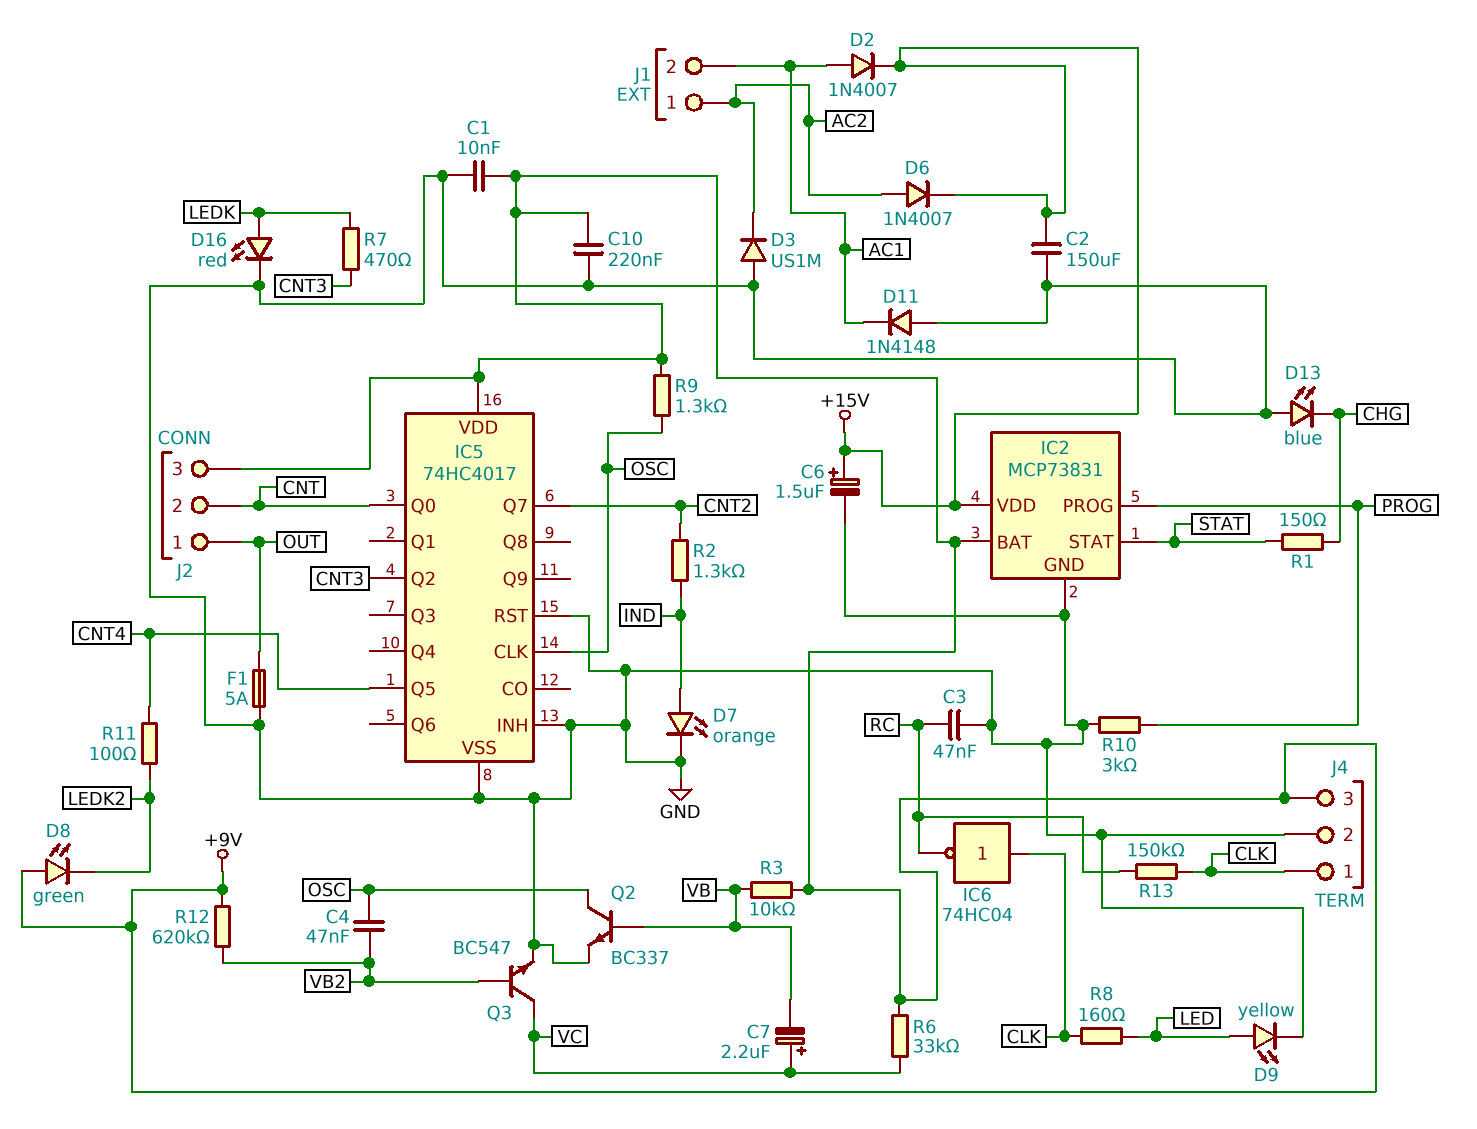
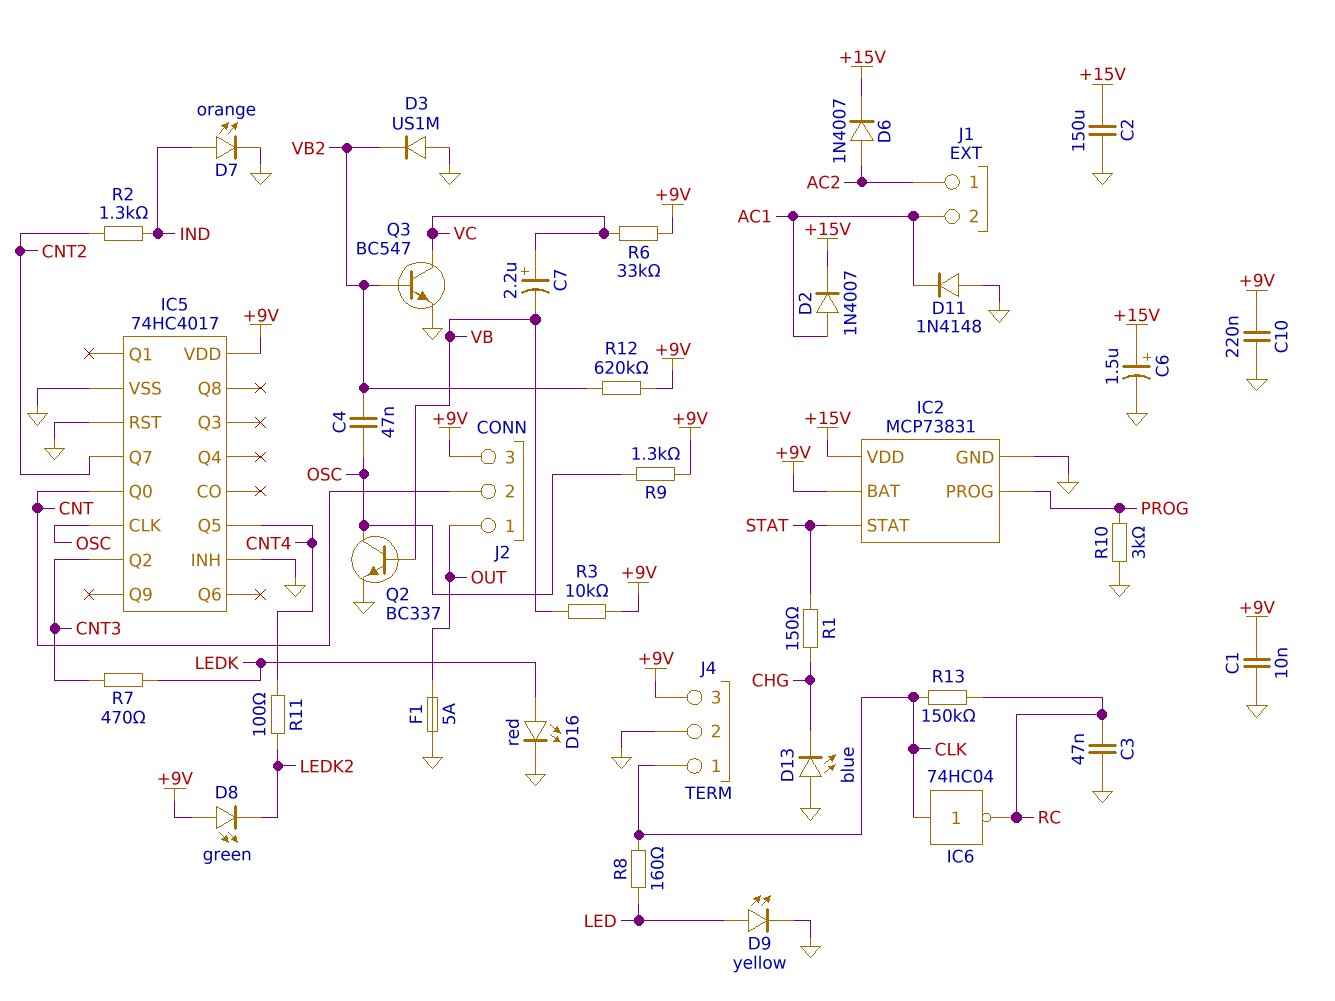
D3: diode US1M (A GND, K AC2) -> diode US1M (A GND, K VB2)

